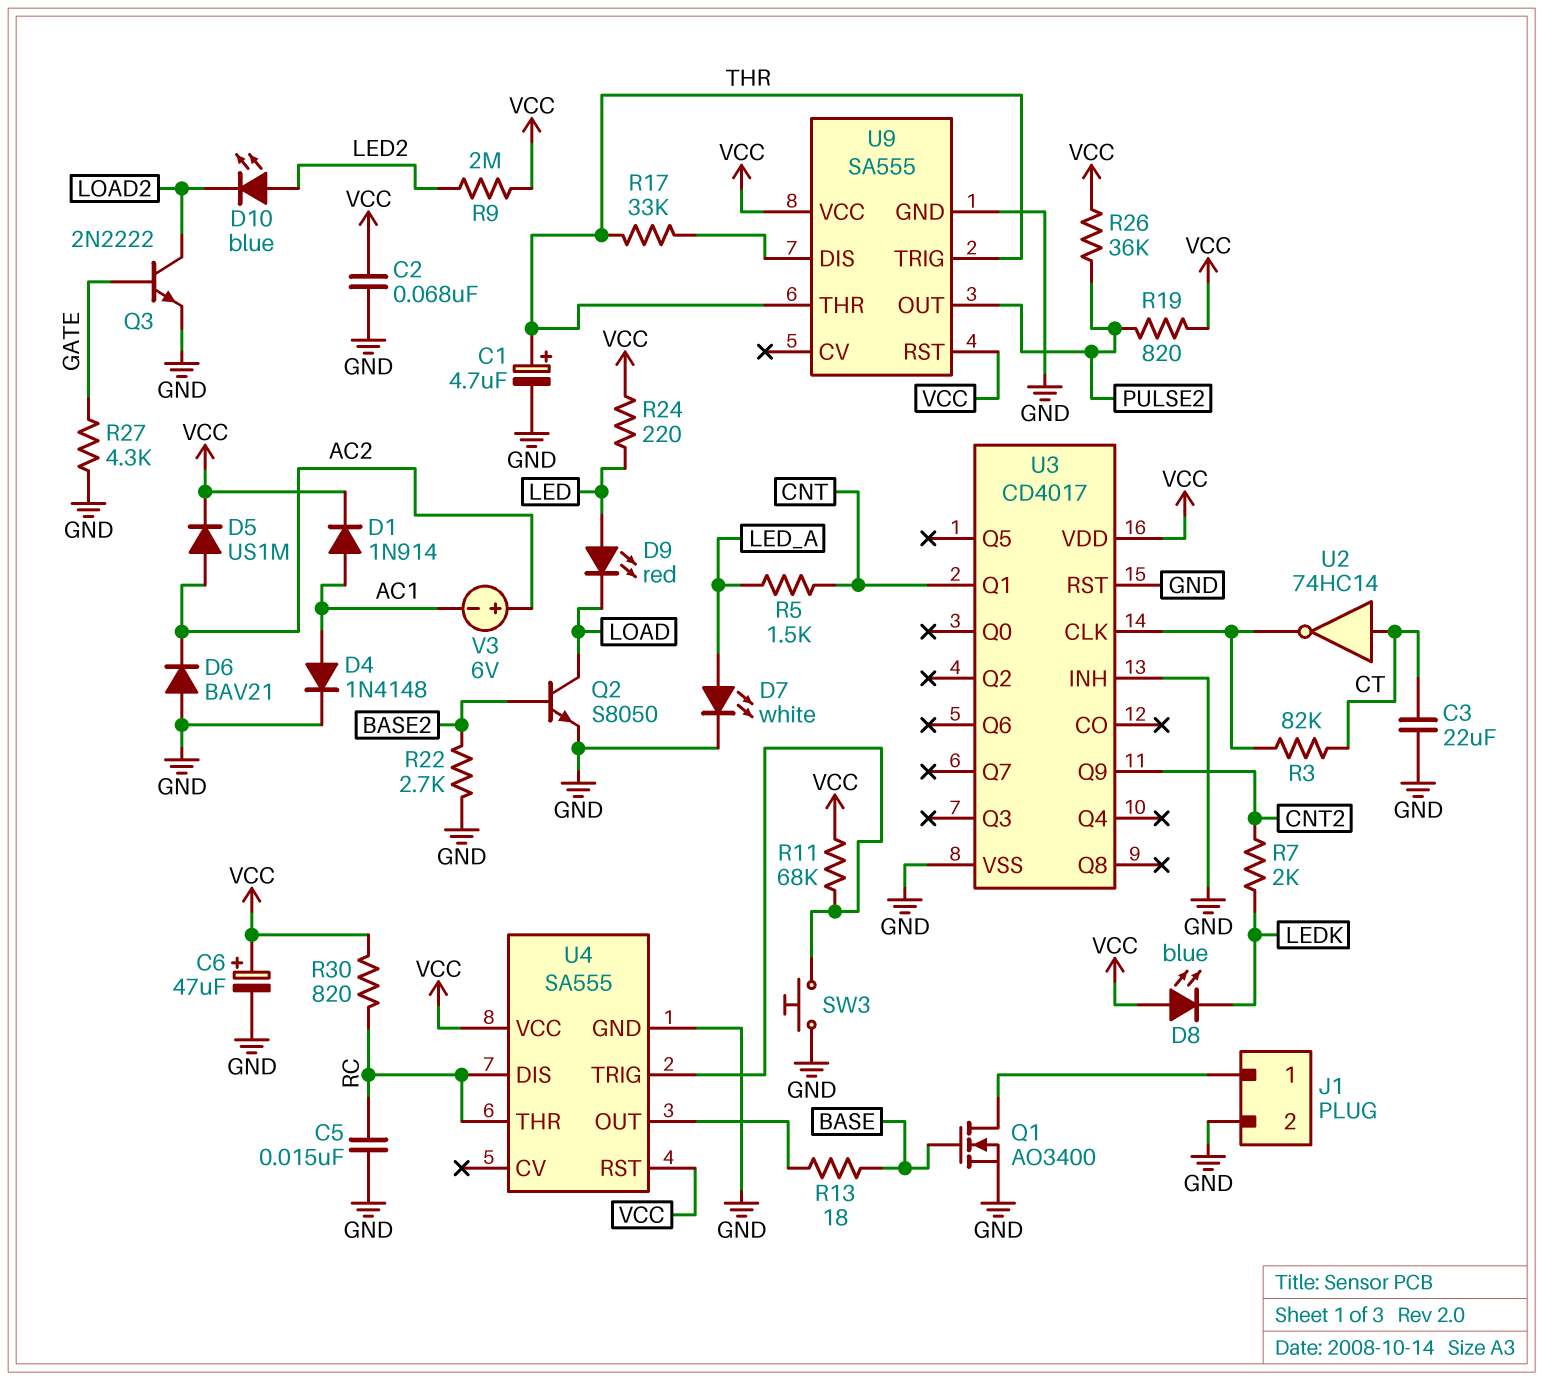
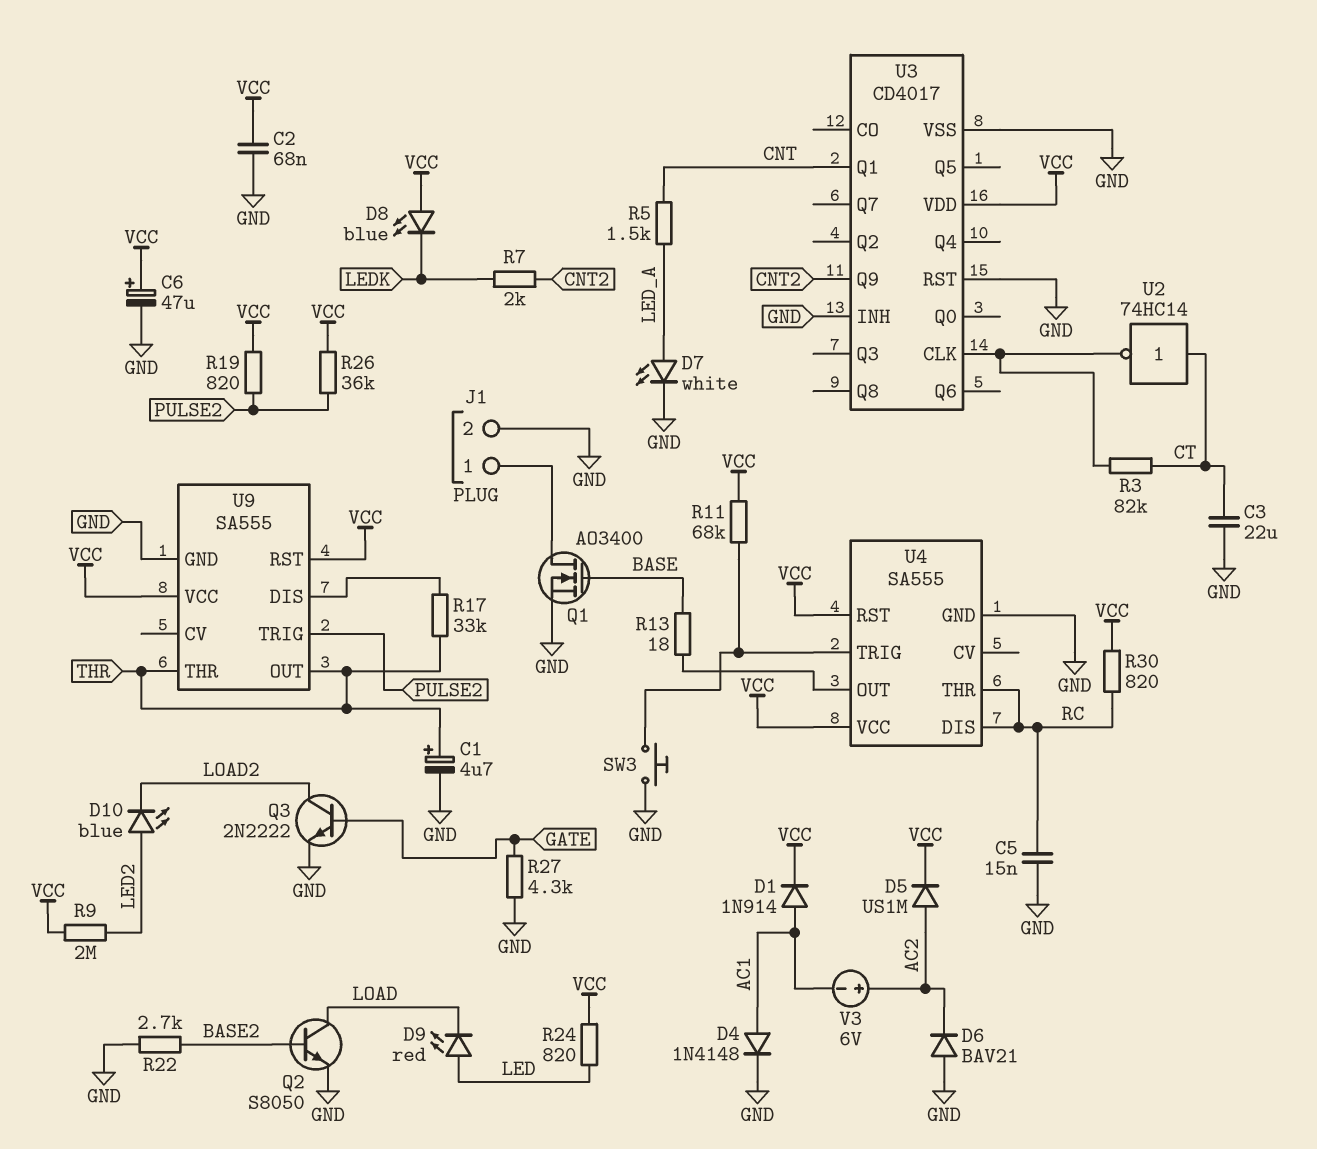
R24: 220 (LED, VCC) -> 820 (LED, VCC)
U9 pin OUT: PULSE2 -> THR
U9 pin TRIG: THR -> PULSE2

